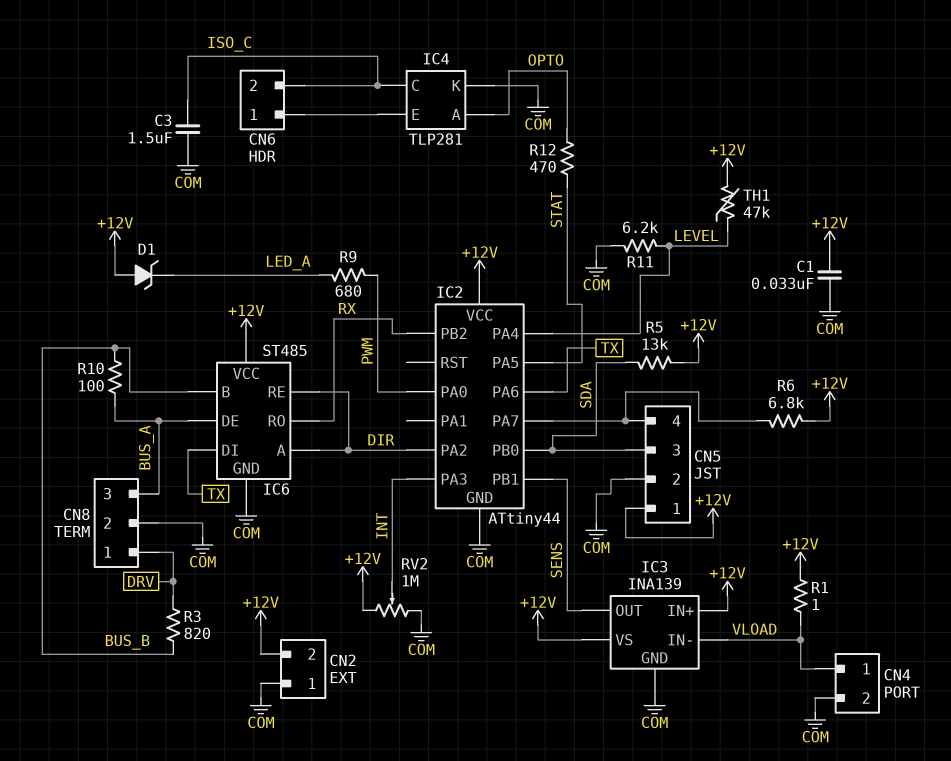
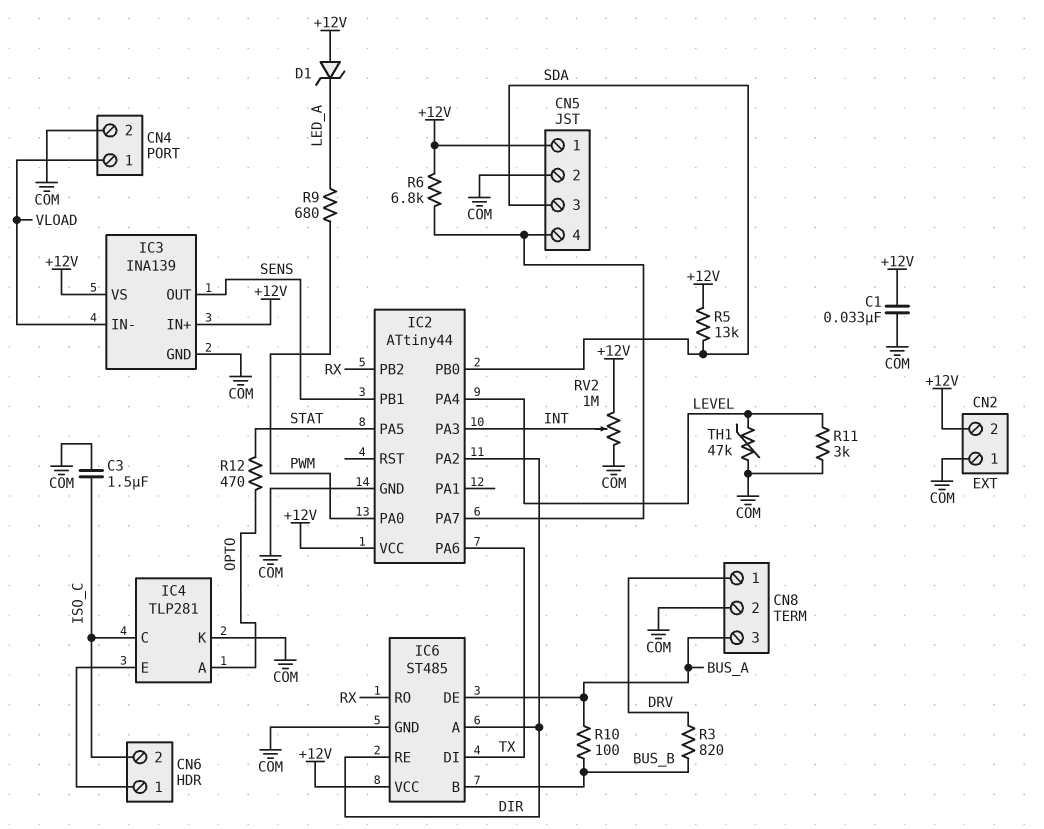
R1: 1 (+12V, VLOAD) -> none
R11: 6.2k (COM, LEVEL) -> 3k (COM, LEVEL)
TH1: 47k (+12V, LEVEL) -> 47k (COM, LEVEL)

